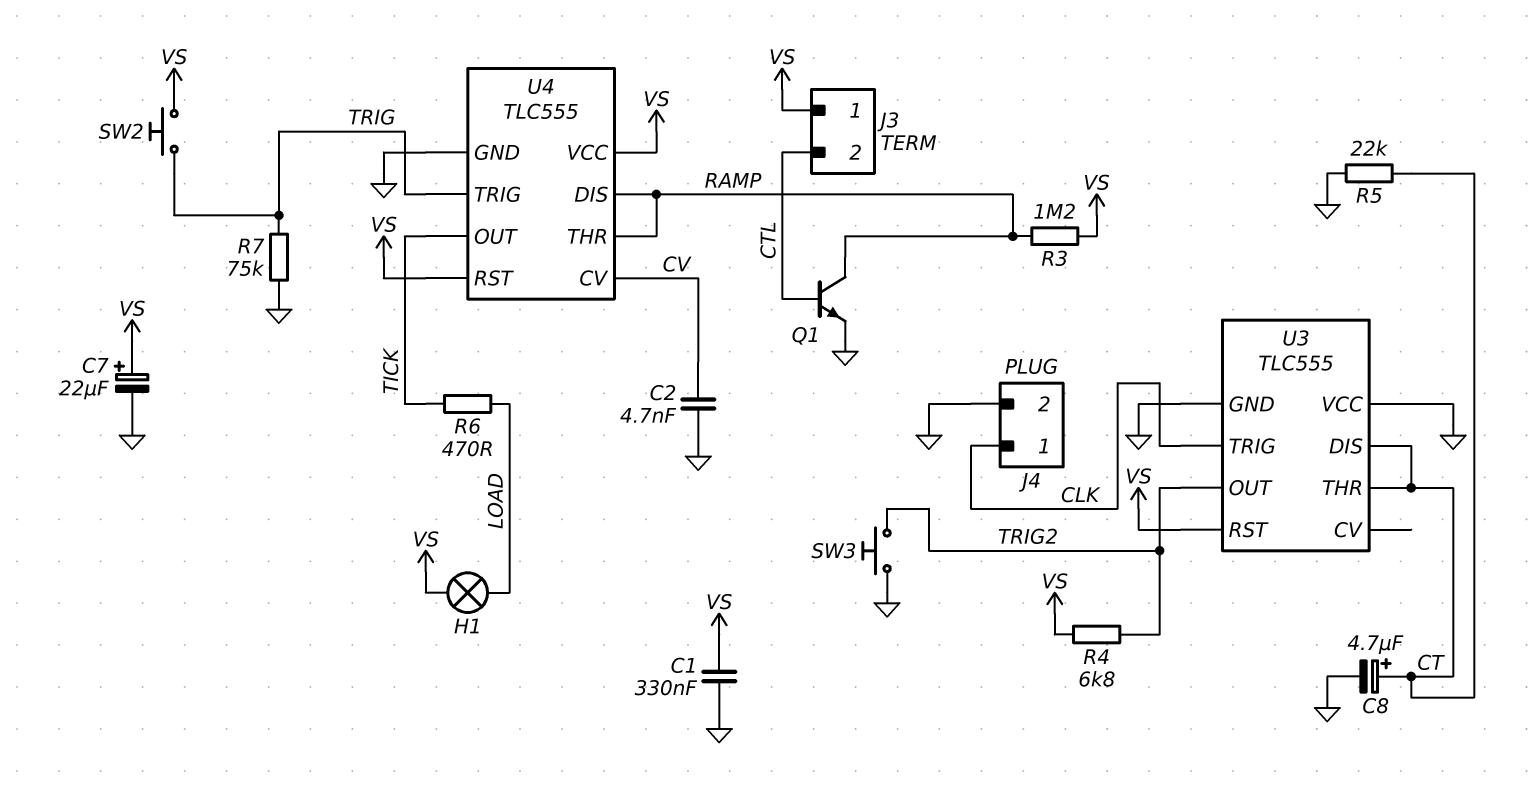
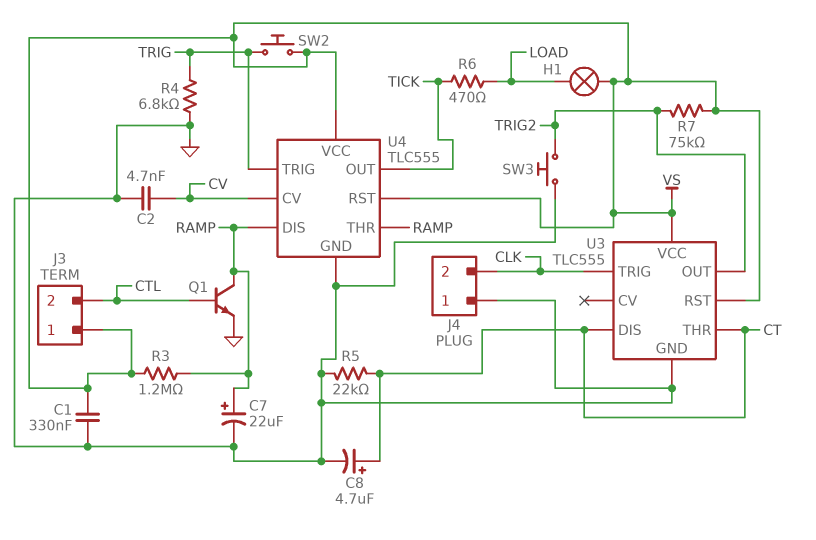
C7: 22uF (plus VS, minus GND) -> 22uF (plus RAMP, minus GND)
J4 pin 1: CLK -> GND
J4 pin 2: GND -> CLK
R4: 6.8k (TRIG2, VS) -> 6.8k (GND, TRIG)
R7: 75k (GND, TRIG) -> 75k (TRIG2, VS)
U3 pin VCC: GND -> VS

